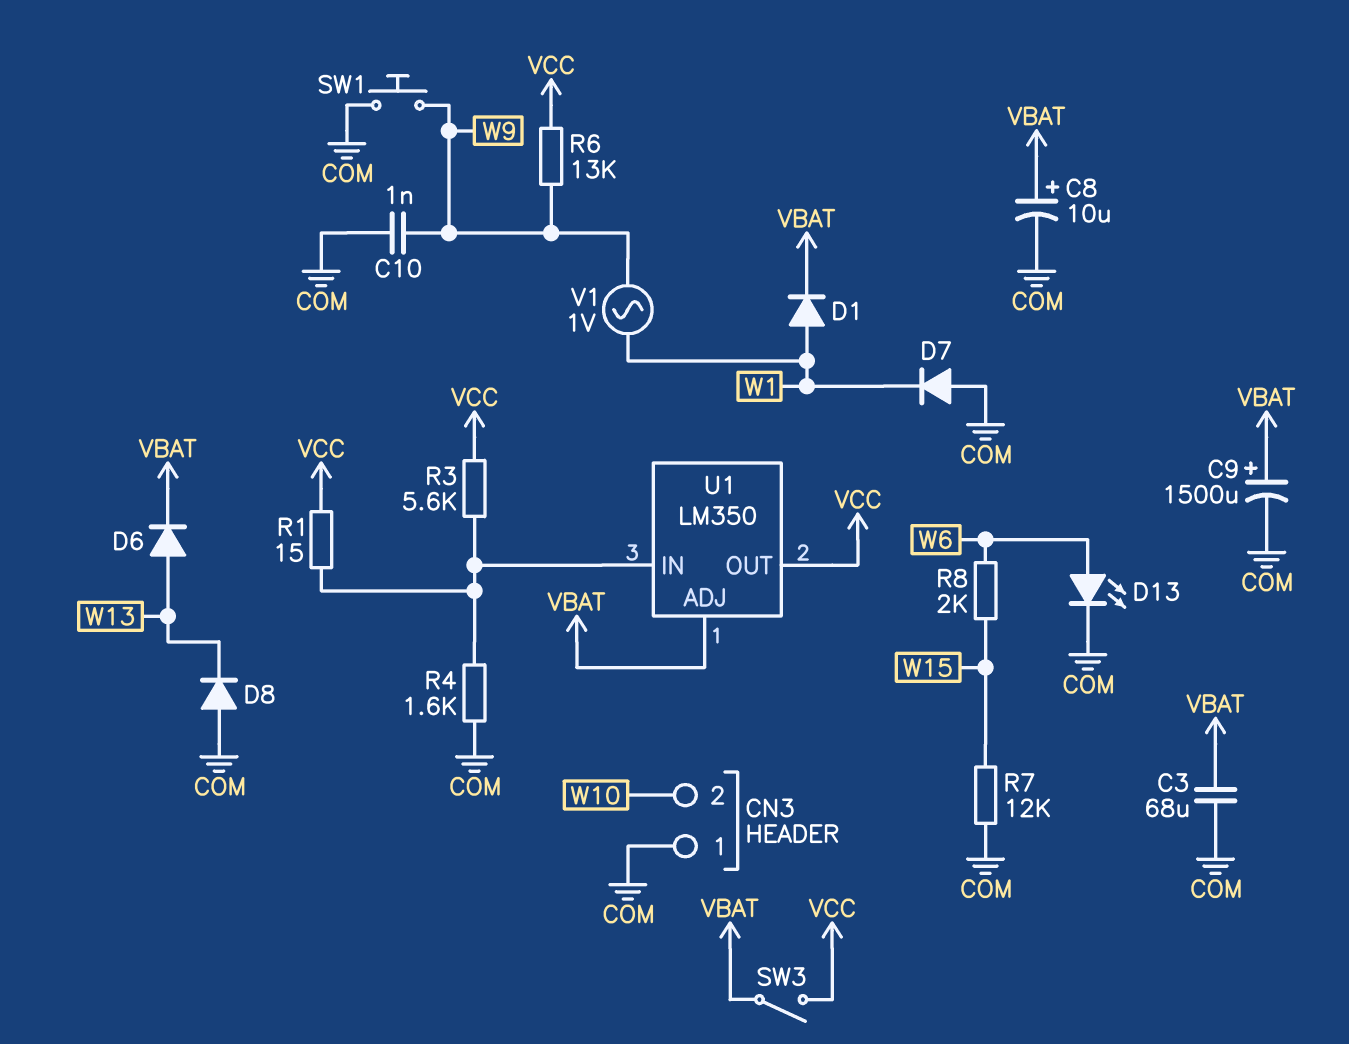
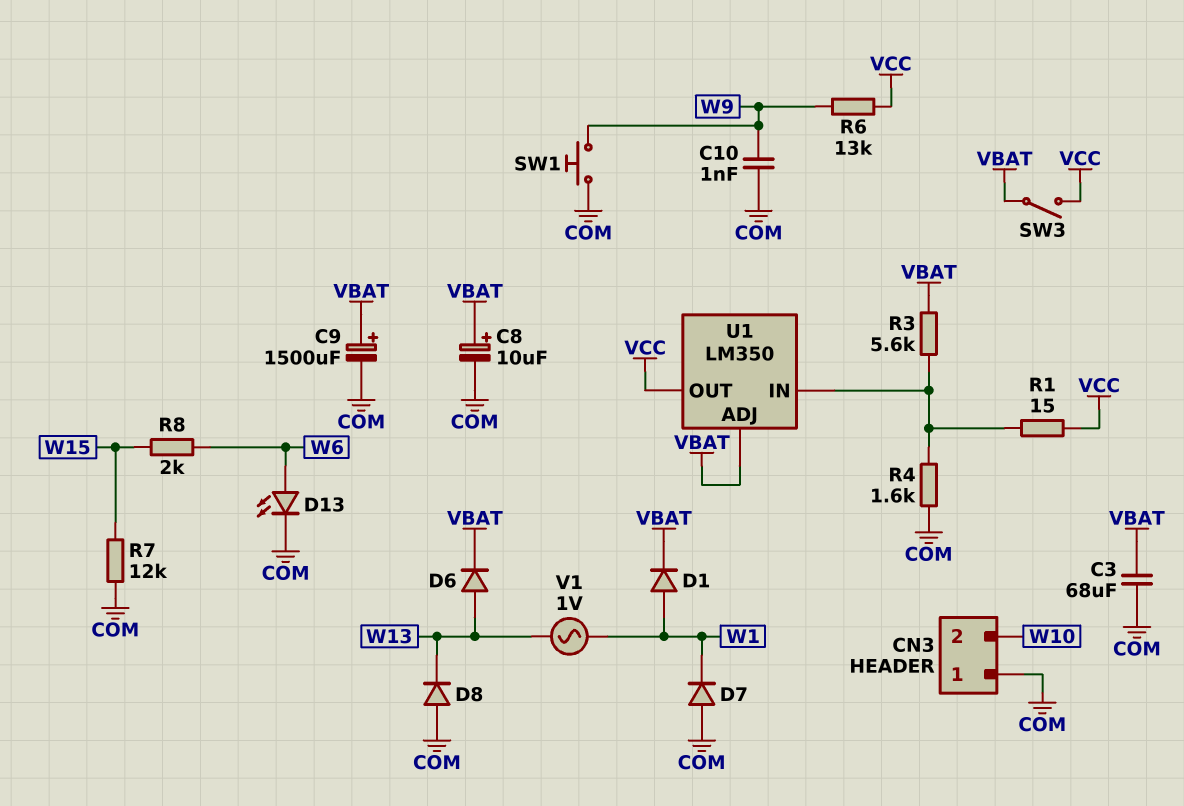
R3: 5.6k (U1/IN, VCC) -> 5.6k (U1/IN, VBAT)
V1: AC 1V (W1, W9) -> AC 1V (W1, W13)

